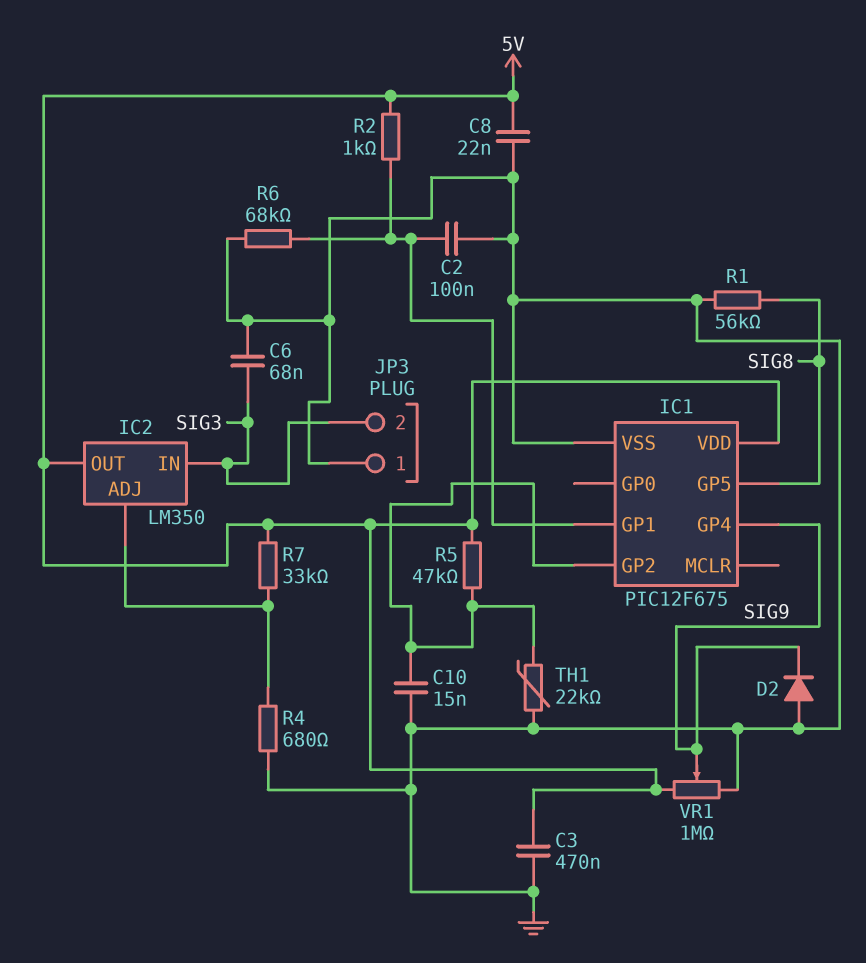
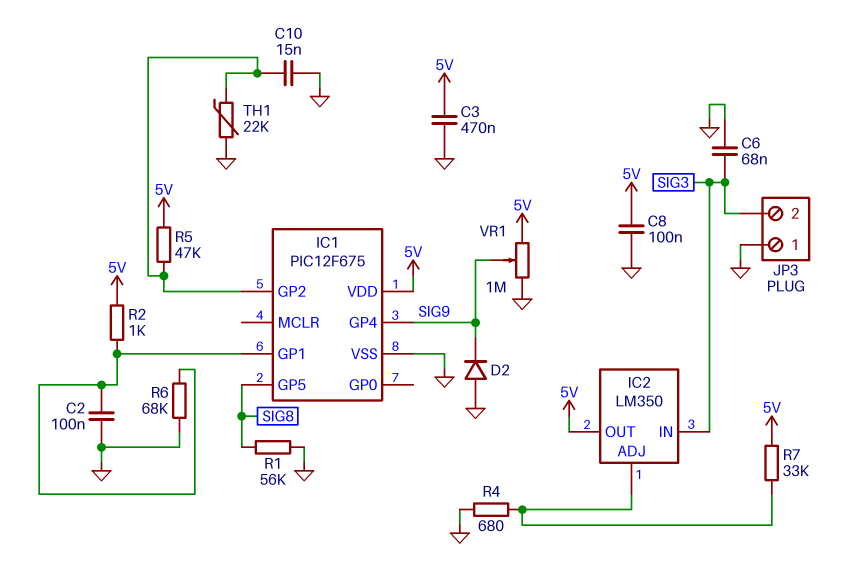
C8: 22nF (5V, GND) -> 100nF (5V, GND)

